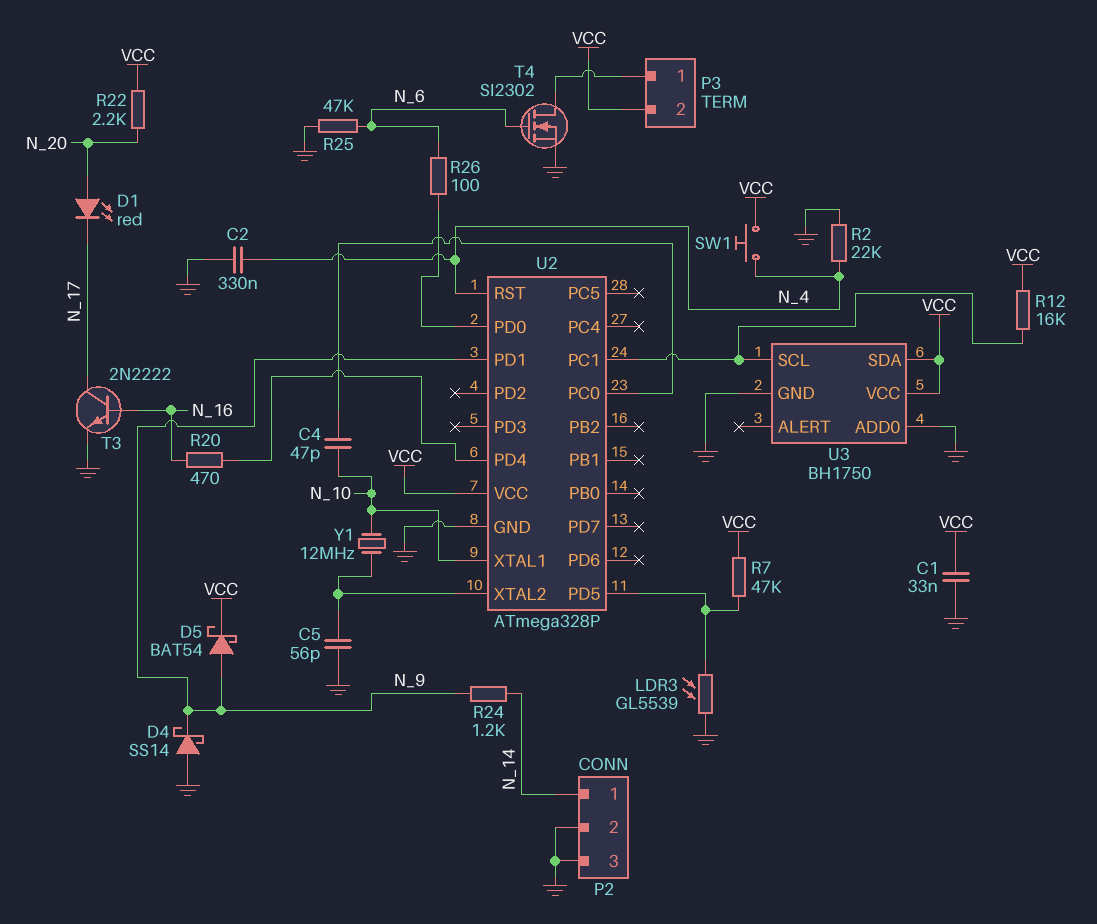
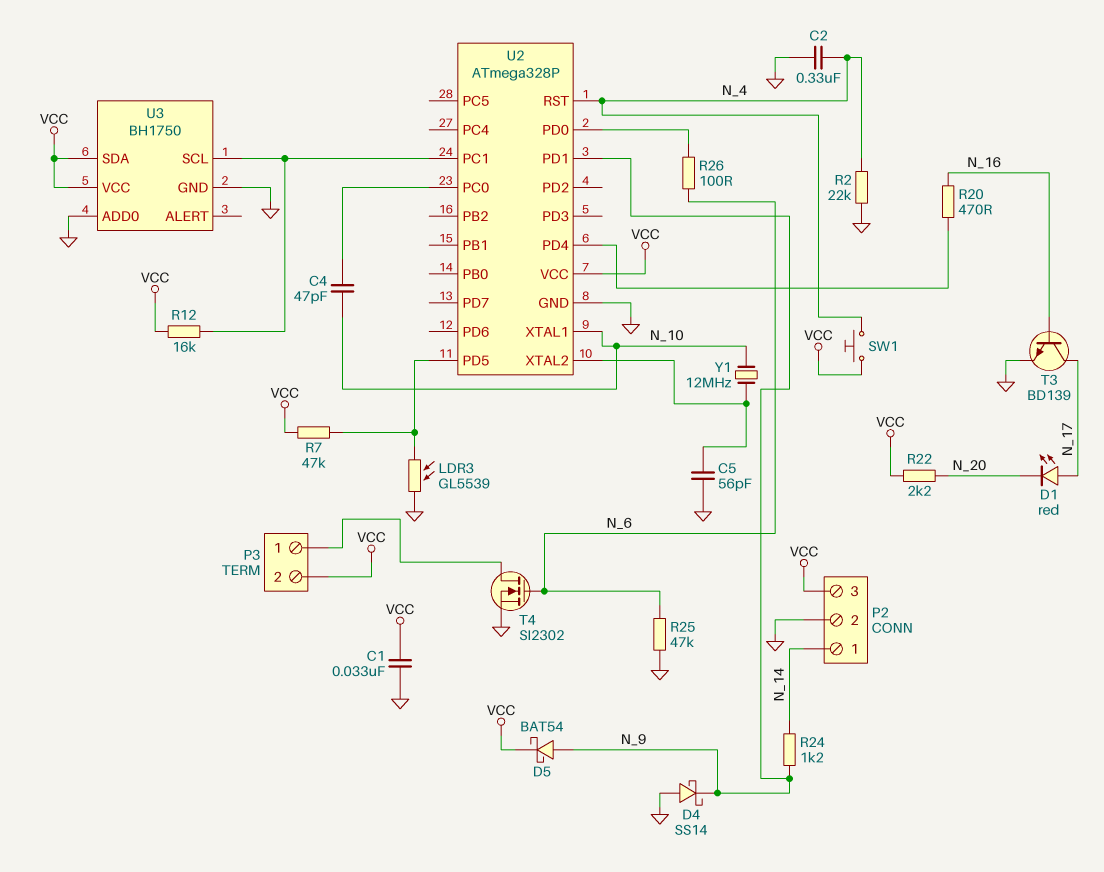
D1: LED red (A N_20, K N_17) -> LED red (A N_17, K N_20)
P2 pin 3: GND -> VCC
T3: NPN 2N2222 (B N_16, C N_17, E GND) -> NPN BD139 (B N_16, C N_17, E GND)

